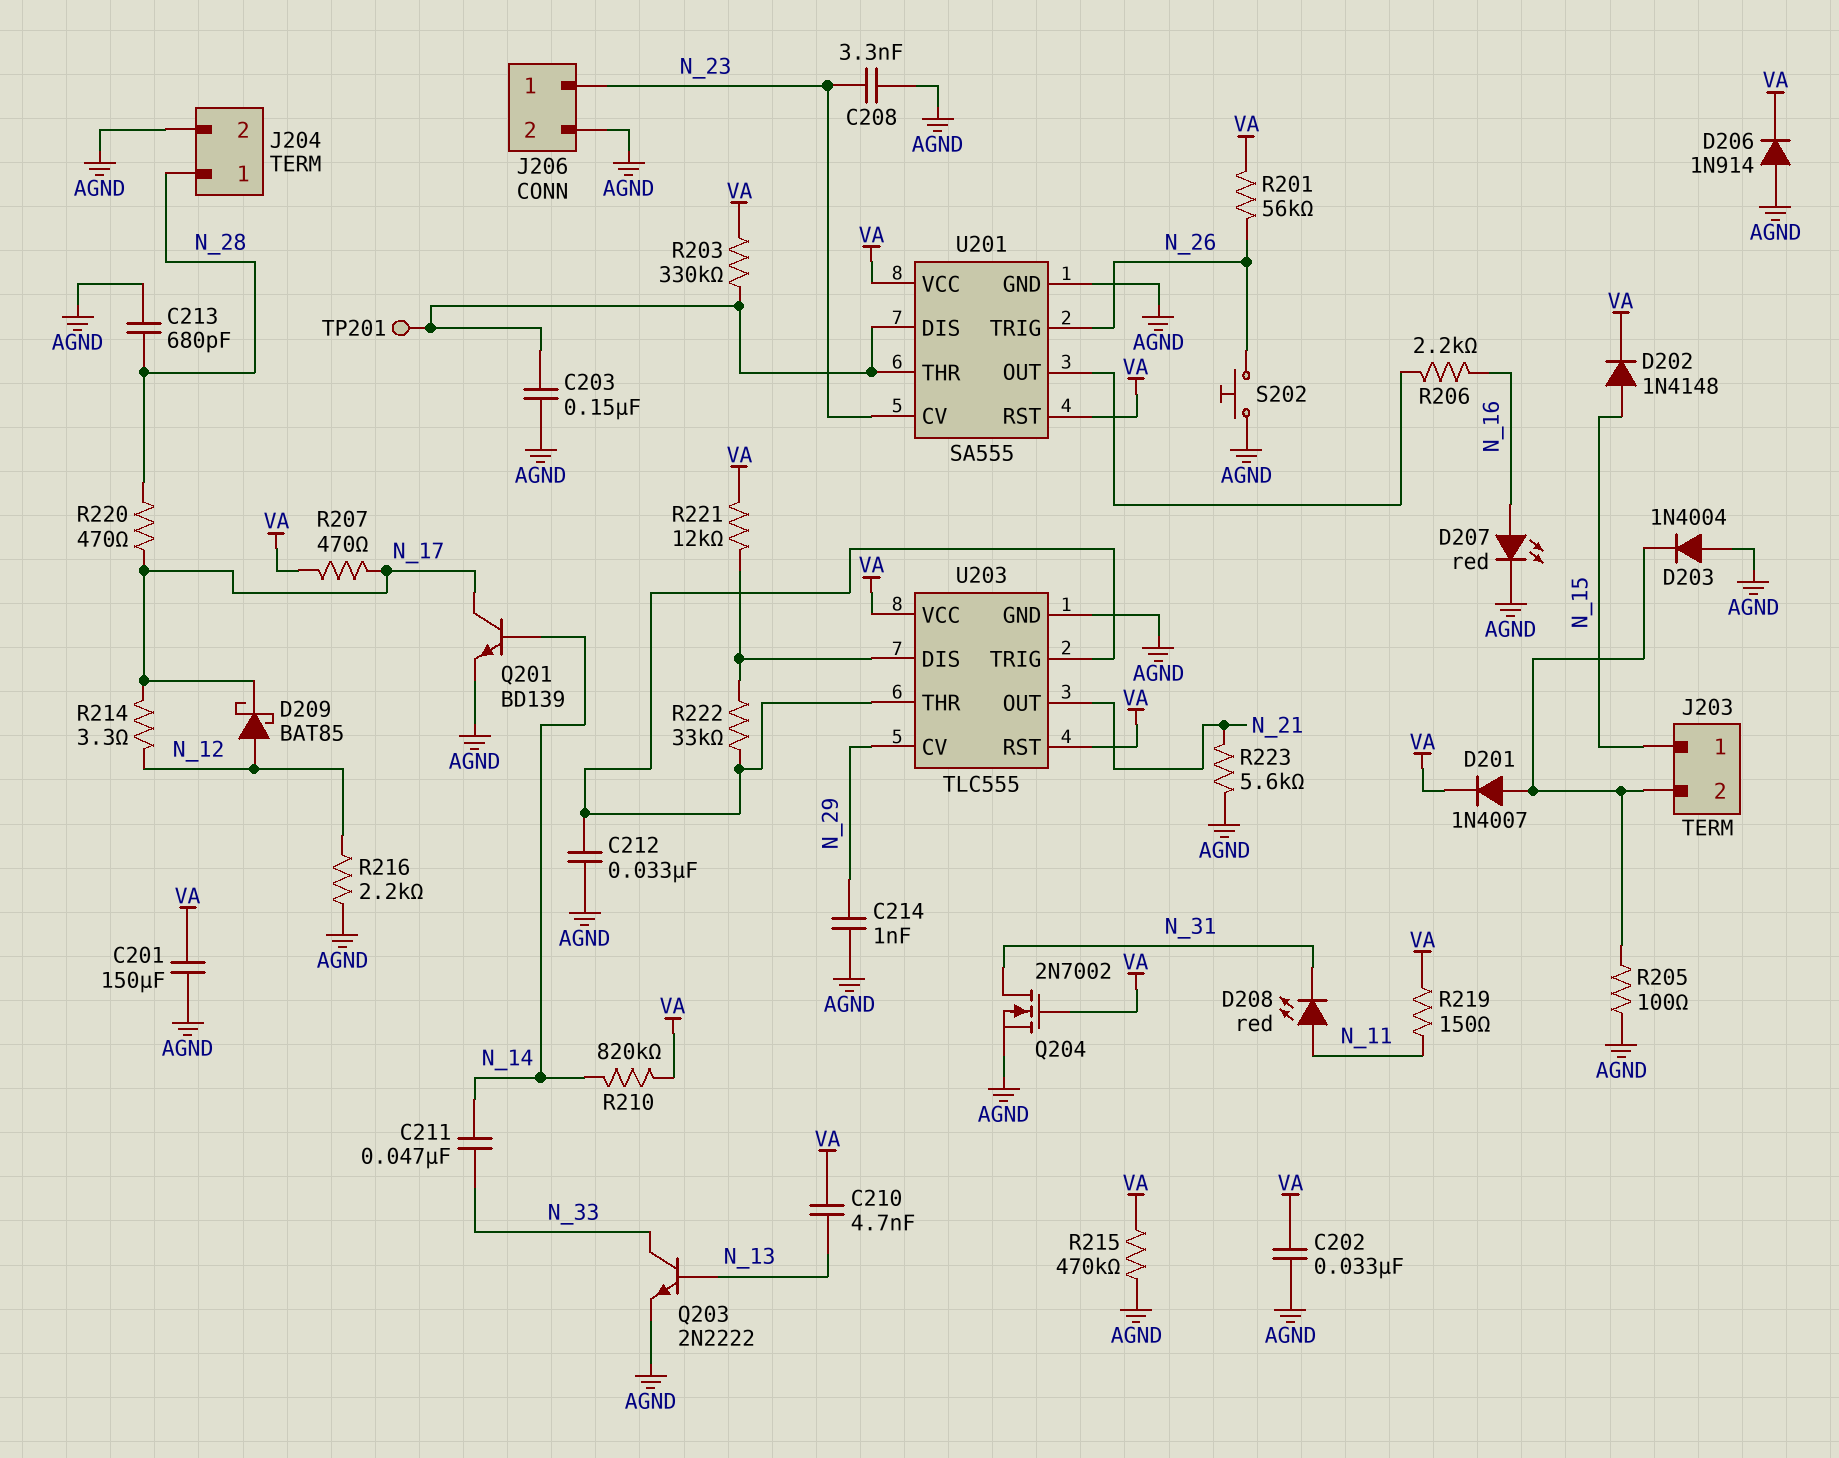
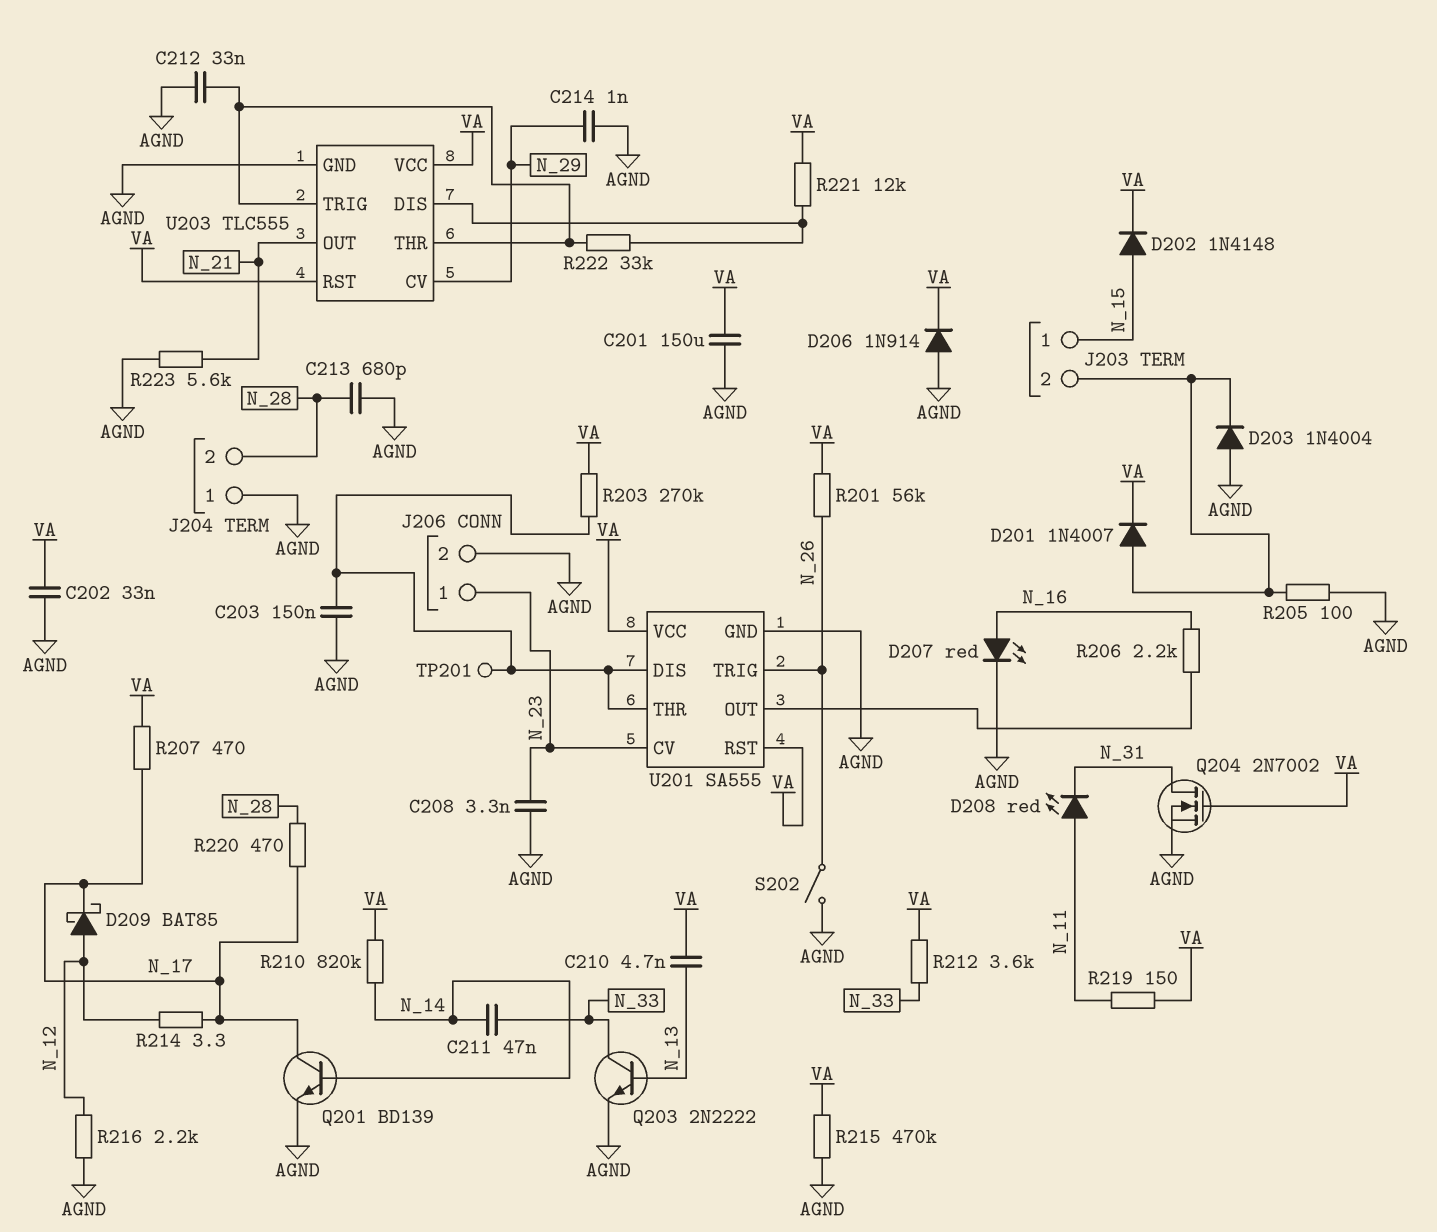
J204 pin 1: N_28 -> AGND
J204 pin 2: AGND -> N_28
R203: 330k (U201/DIS, VA) -> 270k (U201/DIS, VA)
R212: none -> 3.6k (N_33, VA)
S202: button (AGND, N_26) -> switch (AGND, N_26)

